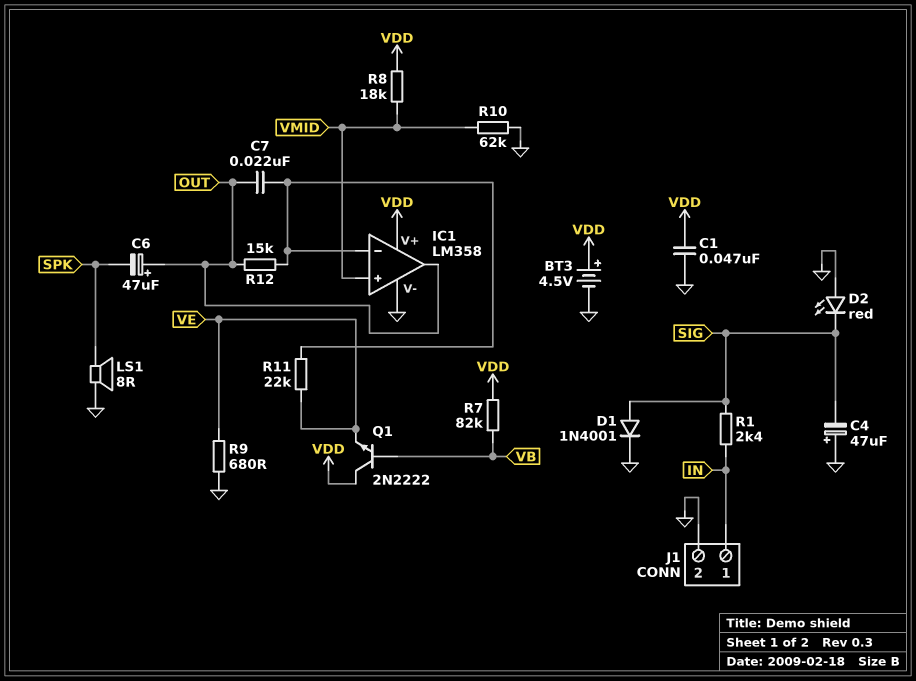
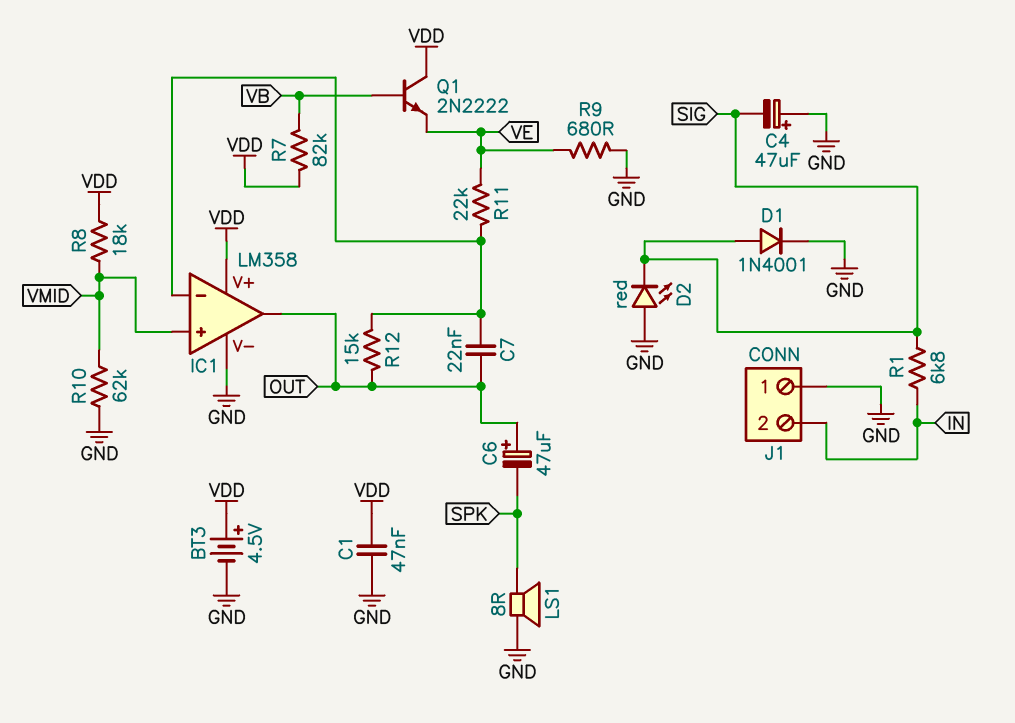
J1 pin 1: IN -> GND
J1 pin 2: GND -> IN
R1: 2.4k (IN, SIG) -> 6.8k (IN, SIG)

